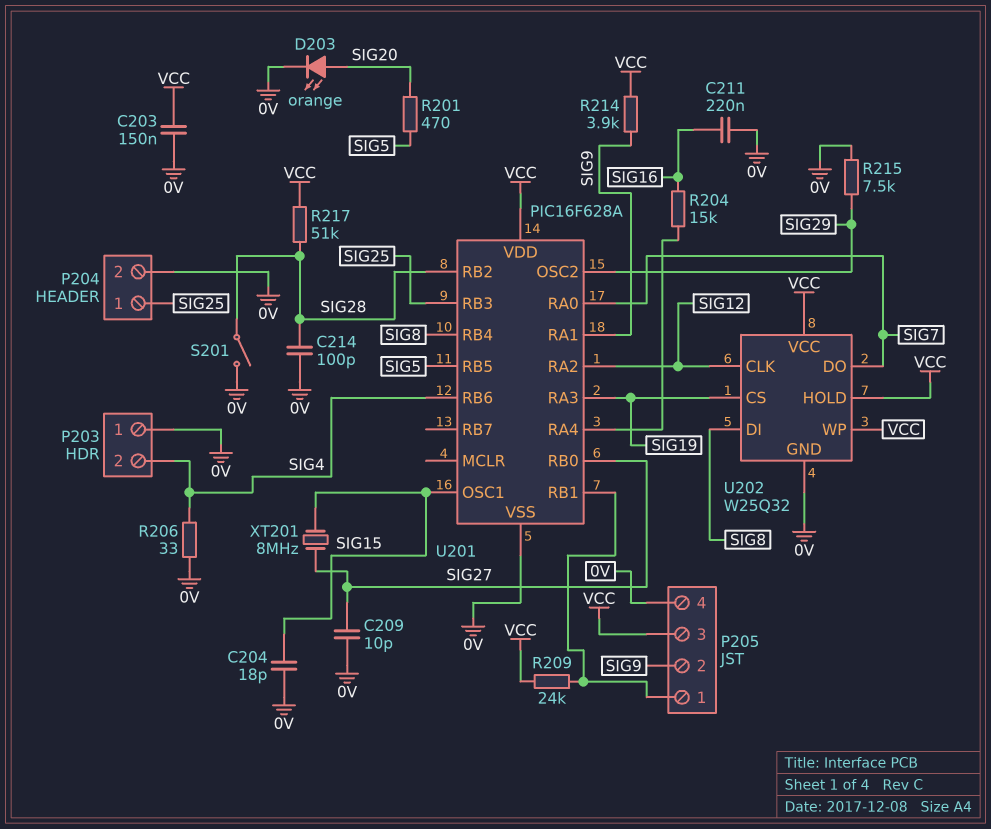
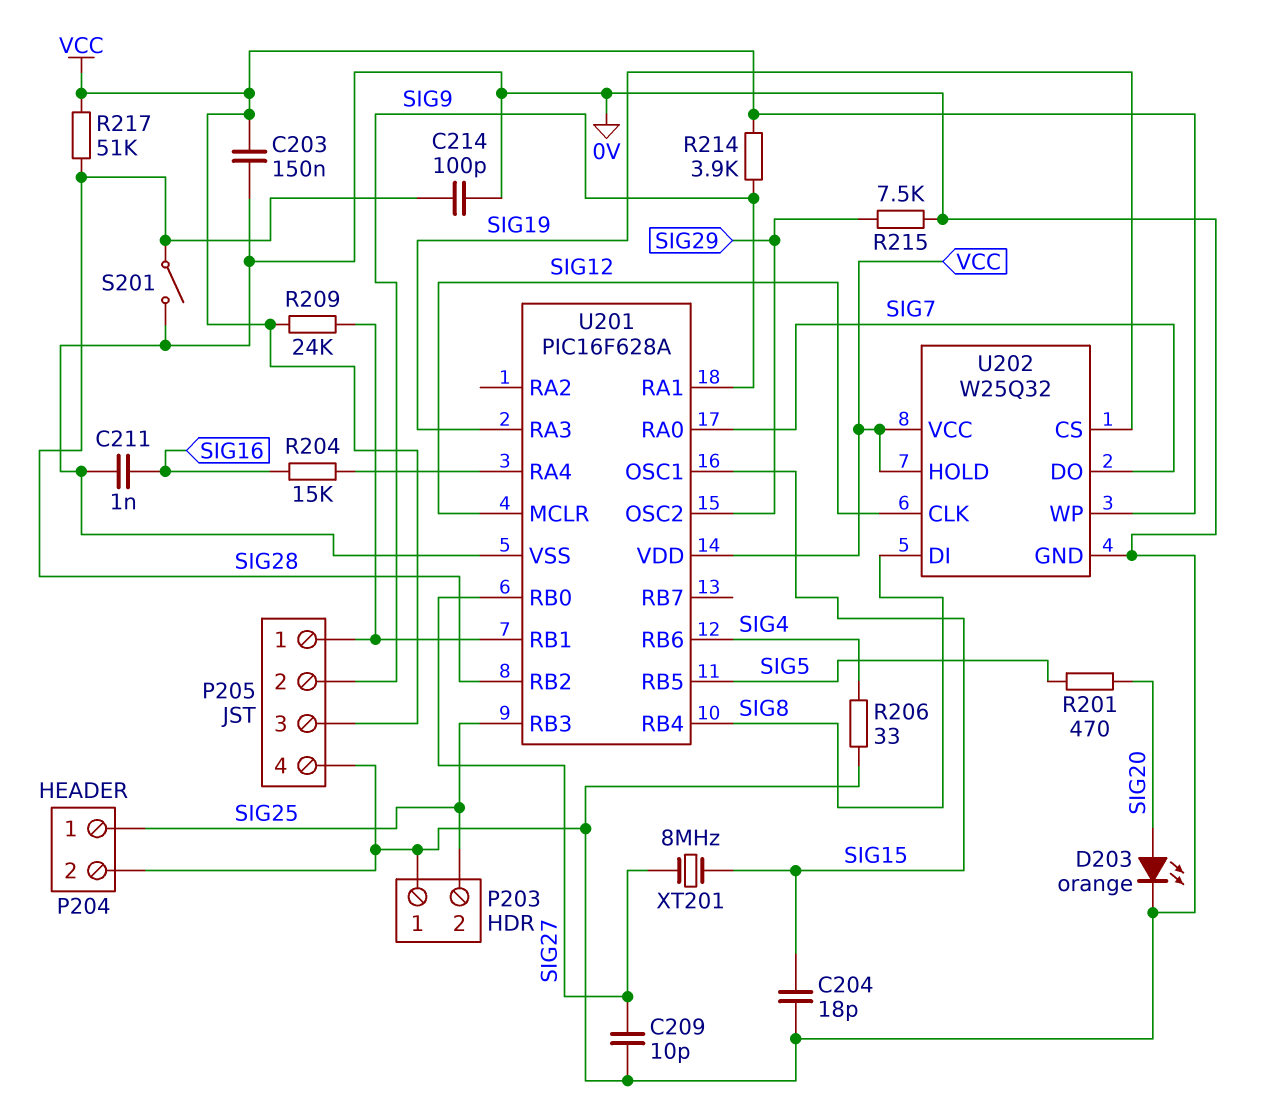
C211: 220nF (0V, SIG16) -> 1nF (0V, SIG16)
P203 pin 2: SIG4 -> SIG25
U201 pin MCLR: none -> SIG12
U201 pin RA2: SIG12 -> none

